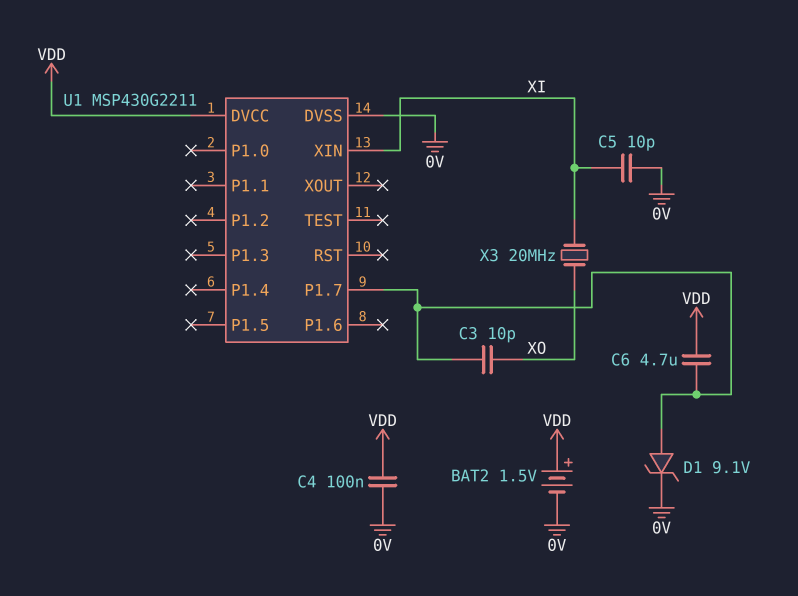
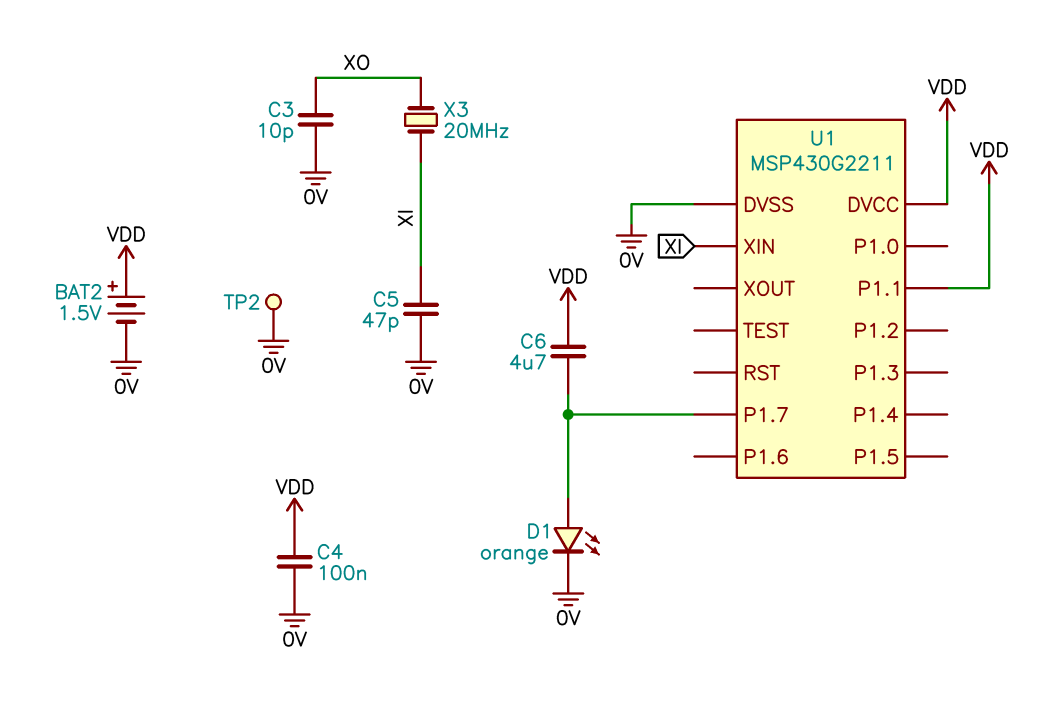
C3: 10pF (U1/P1.7, XO) -> 10pF (0V, XO)
C5: 10pF (0V, XI) -> 47pF (0V, XI)
D1: zener 9.1V (A U1/P1.7, K 0V) -> LED orange (A U1/P1.7, K 0V)
TP2: none -> test point (0V)
U1 pin P1.1: none -> VDD

